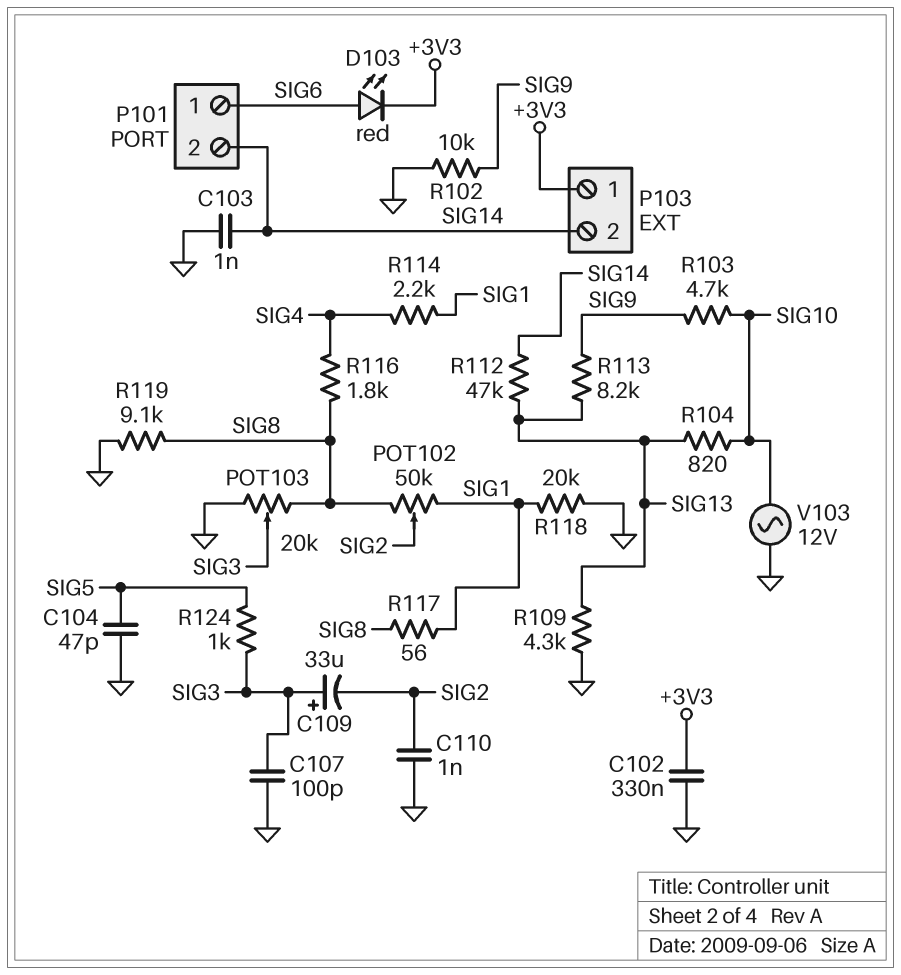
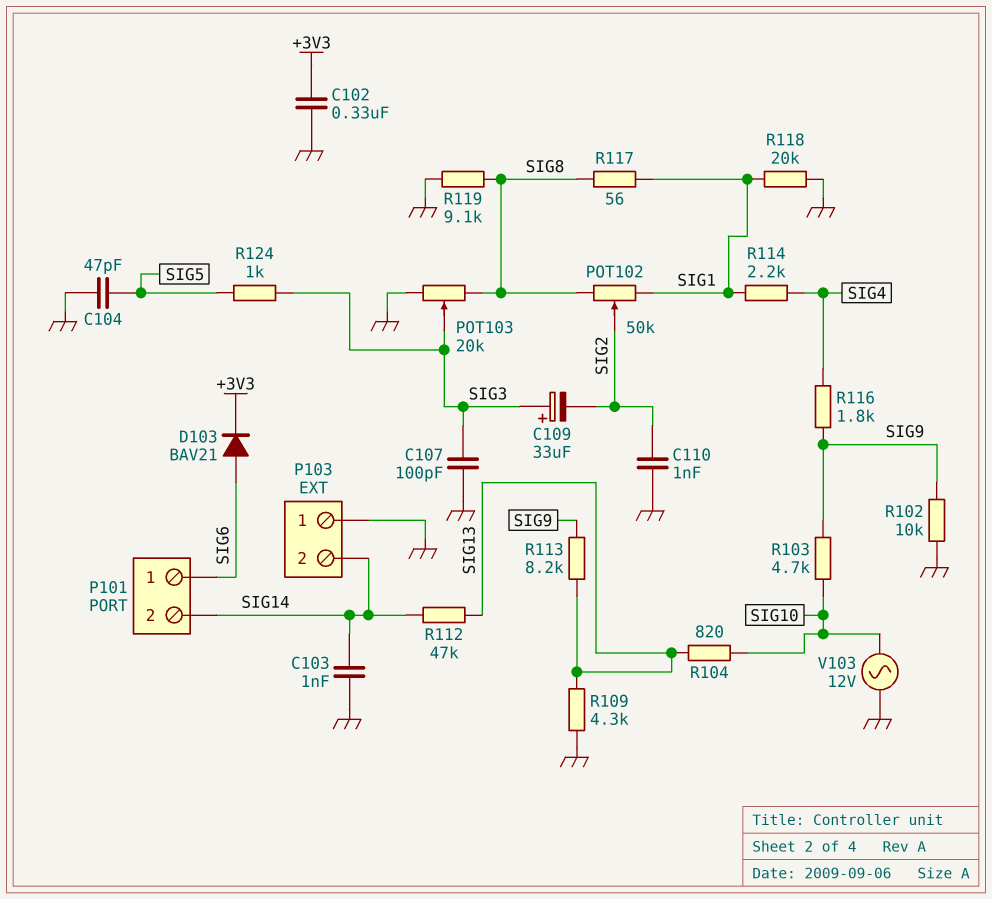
D103: LED red (A SIG6, K +3V3) -> diode BAV21 (A SIG6, K +3V3)
P103 pin 1: +3V3 -> GND
R116: 1.8k (SIG4, SIG8) -> 1.8k (SIG4, SIG9)

